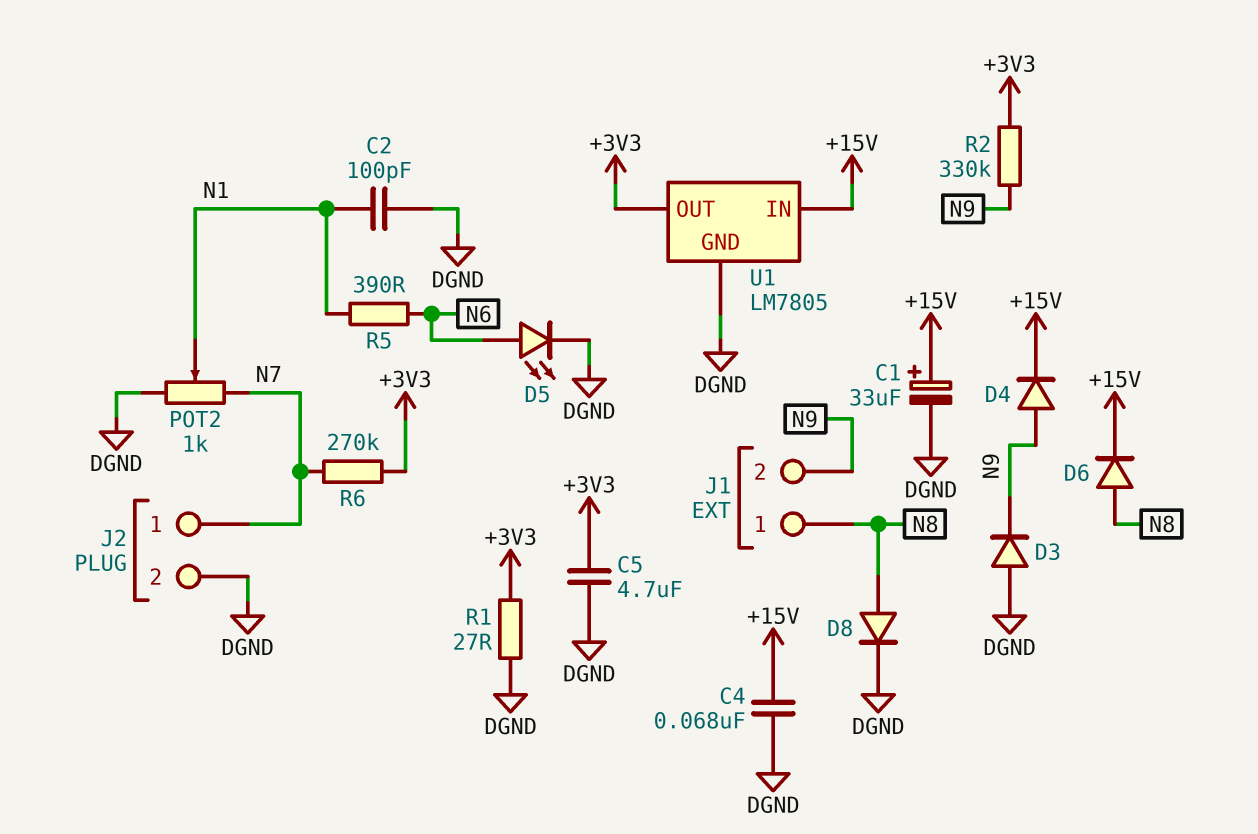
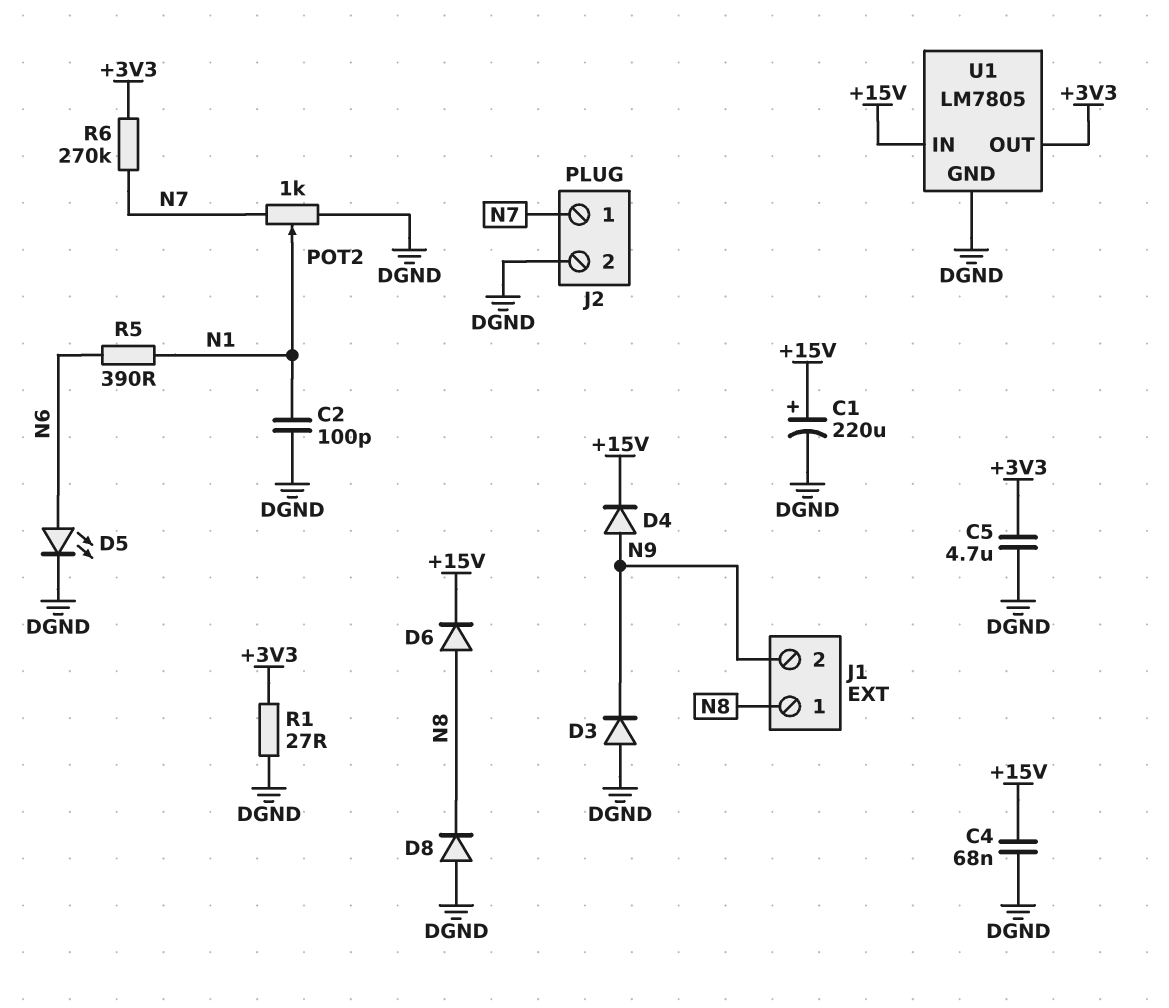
C1: 33uF (plus +15V, minus DGND) -> 220uF (plus +15V, minus DGND)
D8: diode (A N8, K DGND) -> diode (A DGND, K N8)
R2: 330k (+3V3, N9) -> none

